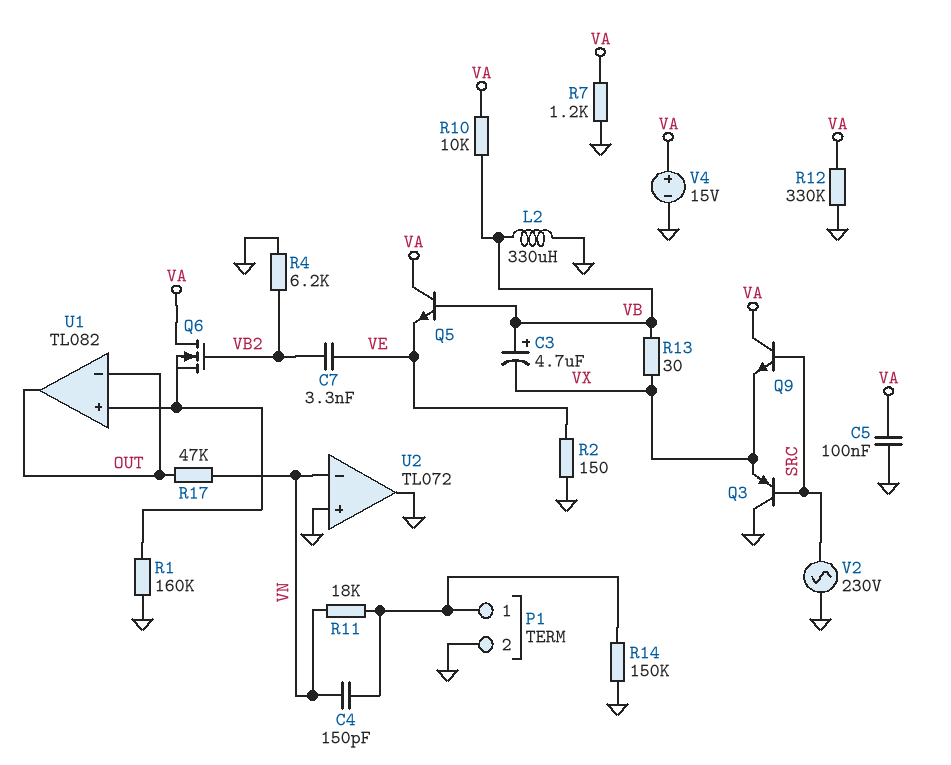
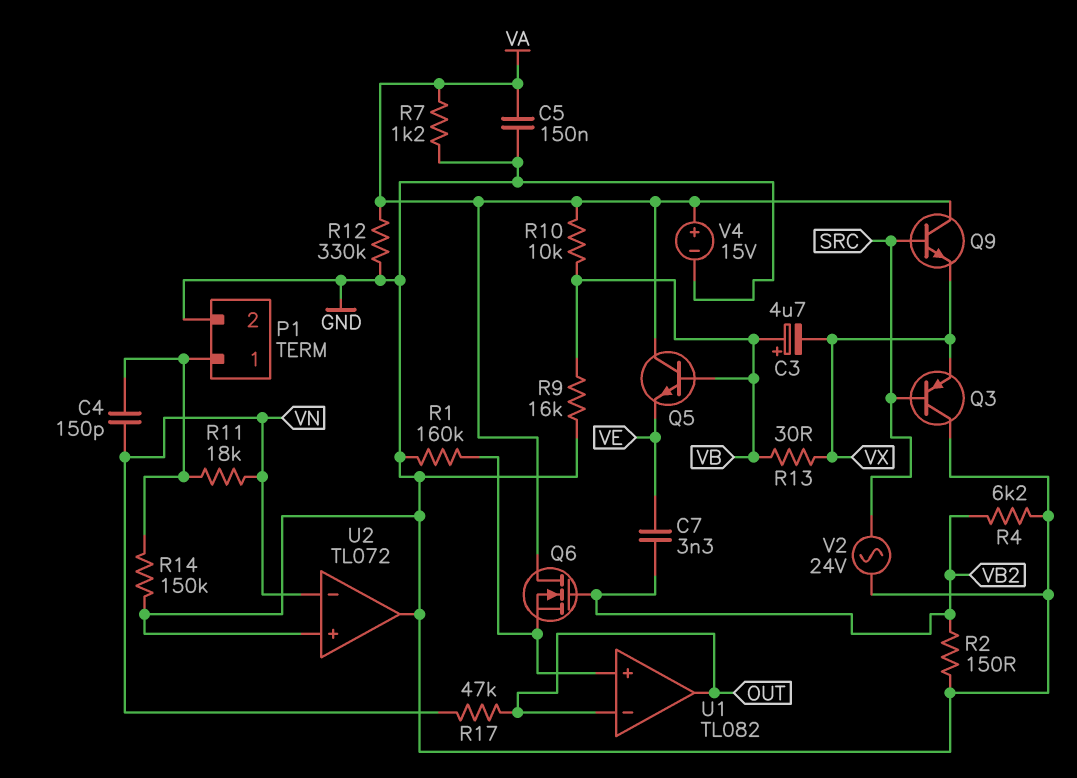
C5: 100nF (GND, VA) -> 150nF (GND, VA)
L2: 330uH (GND, VB) -> none
R2: 150 (GND, VE) -> 150 (GND, VB2)
R9: none -> 16k (GND, VB)
V2: AC 230V (GND, SRC) -> AC 24V (GND, SRC)

